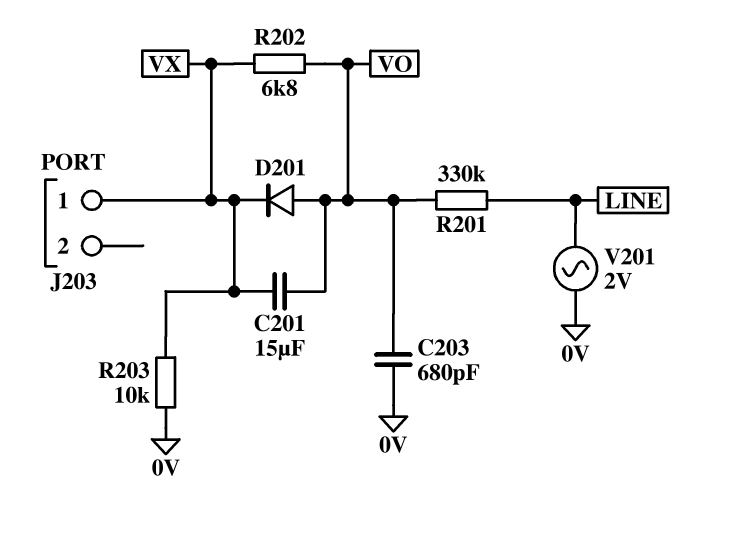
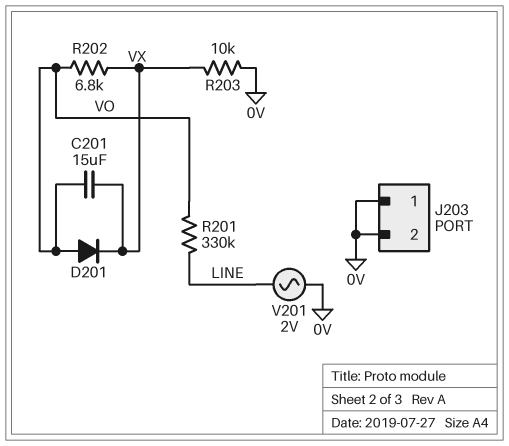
C203: 680pF (0V, VO) -> none
J203 pin 1: VX -> 0V
J203 pin 2: none -> 0V

